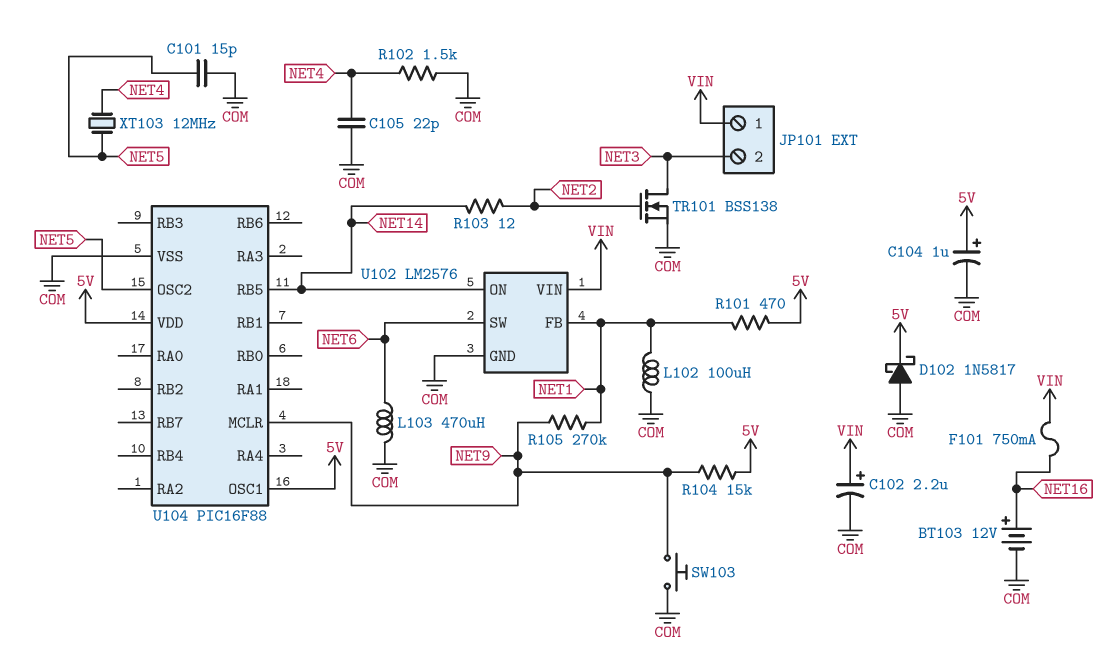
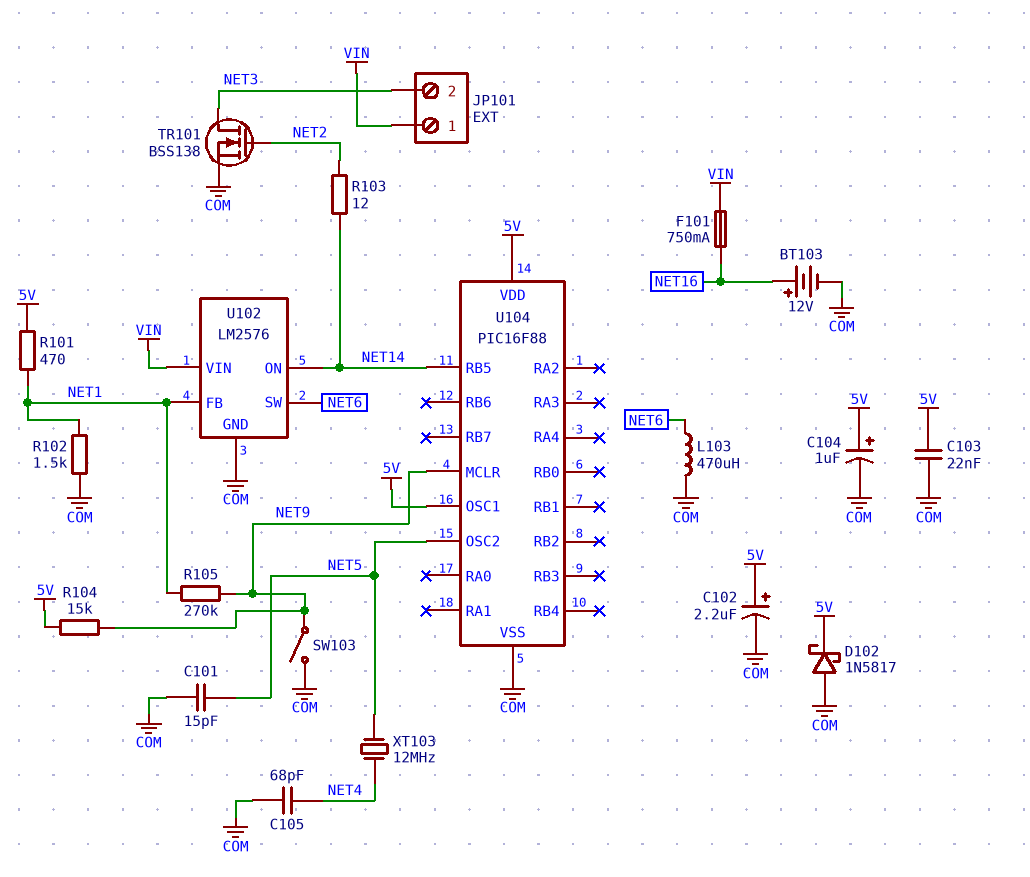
C102: 2.2uF (plus VIN, minus COM) -> 2.2uF (plus 5V, minus COM)
C103: none -> 22nF (5V, COM)
C105: 22pF (COM, NET4) -> 68pF (COM, NET4)
L102: 100uH (COM, NET1) -> none
R102: 1.5k (COM, NET4) -> 1.5k (COM, NET1)
SW103: button (COM, NET9) -> switch (COM, NET9)

